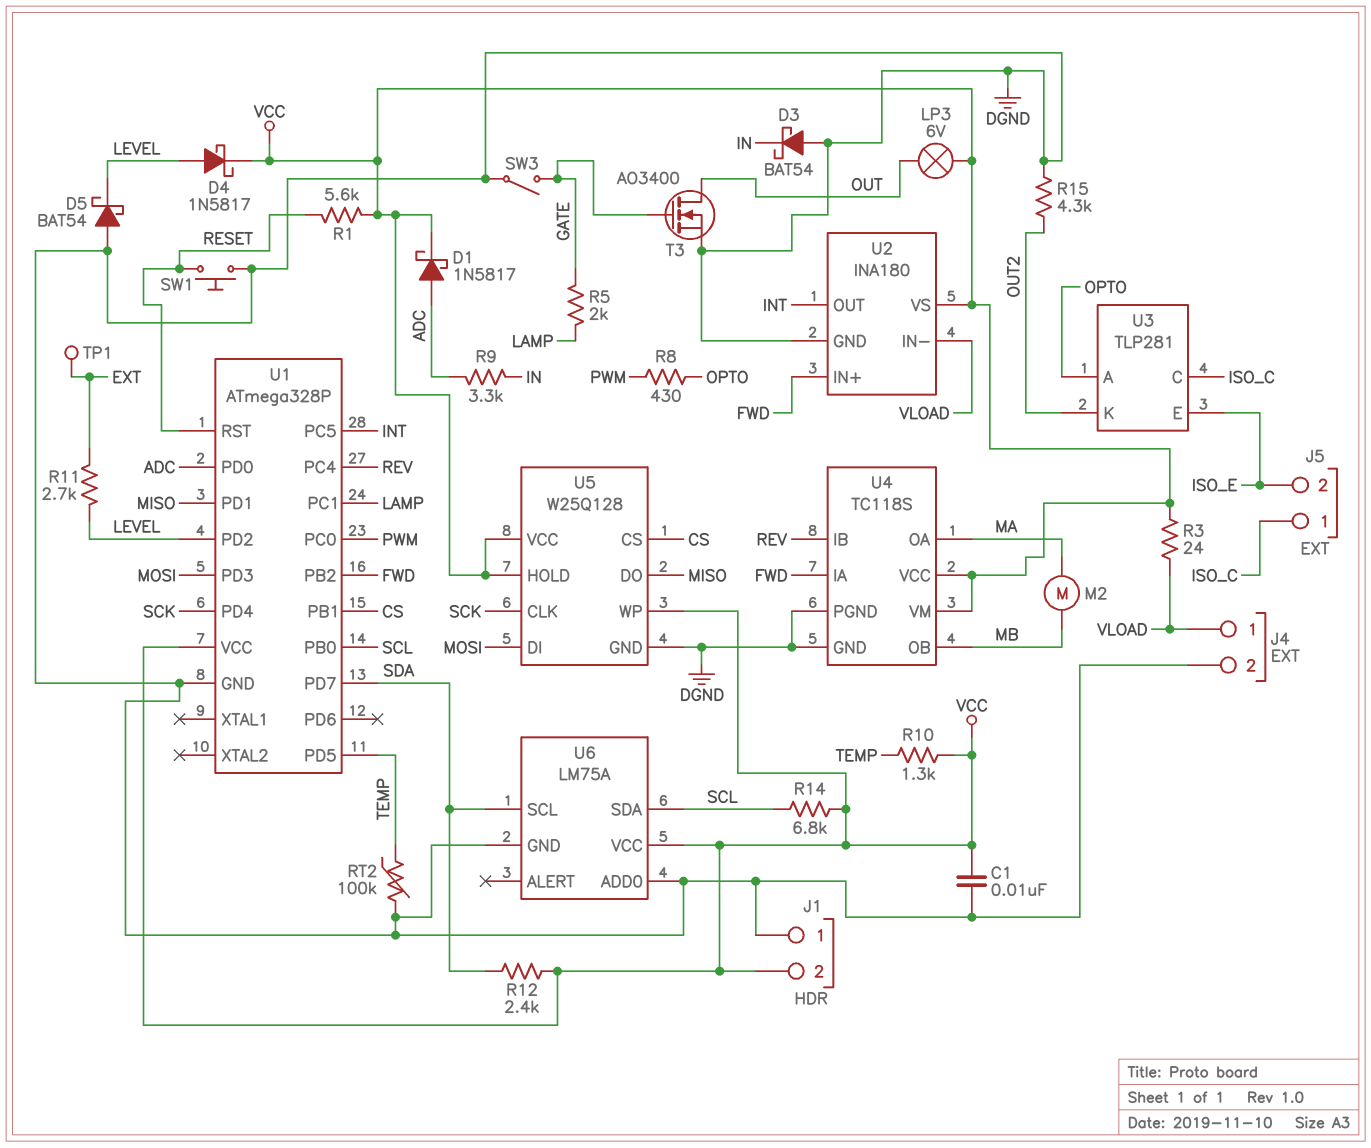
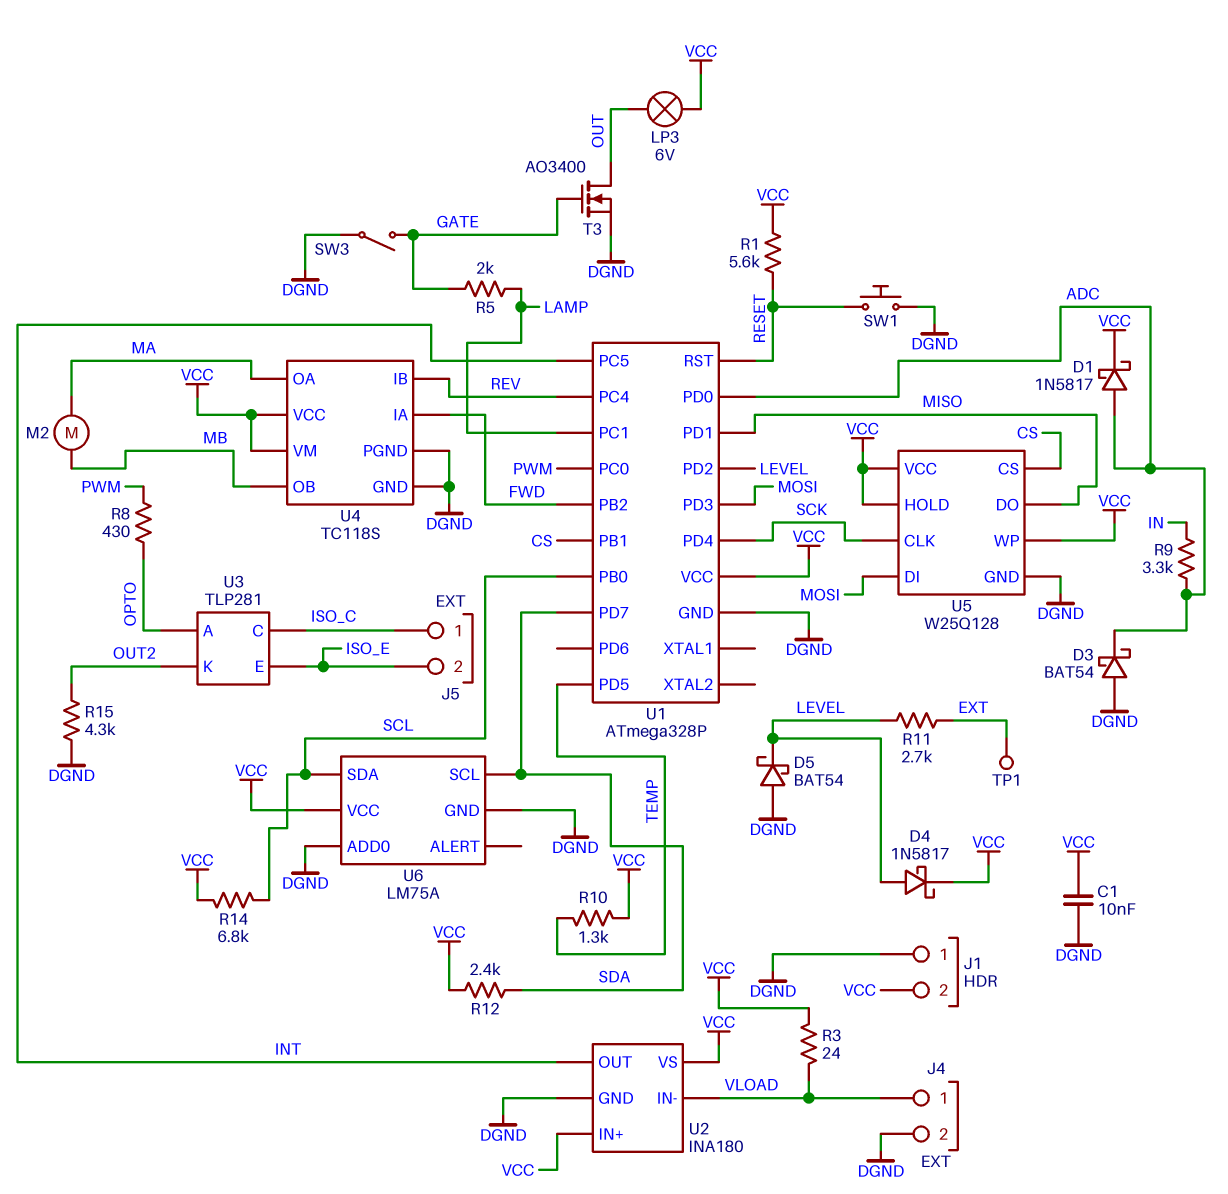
D3: schottky BAT54 (A DGND, K IN) -> schottky BAT54 (A DGND, K ADC)
RT2: 100k (DGND, TEMP) -> none
U2 pin IN+: FWD -> VCC

